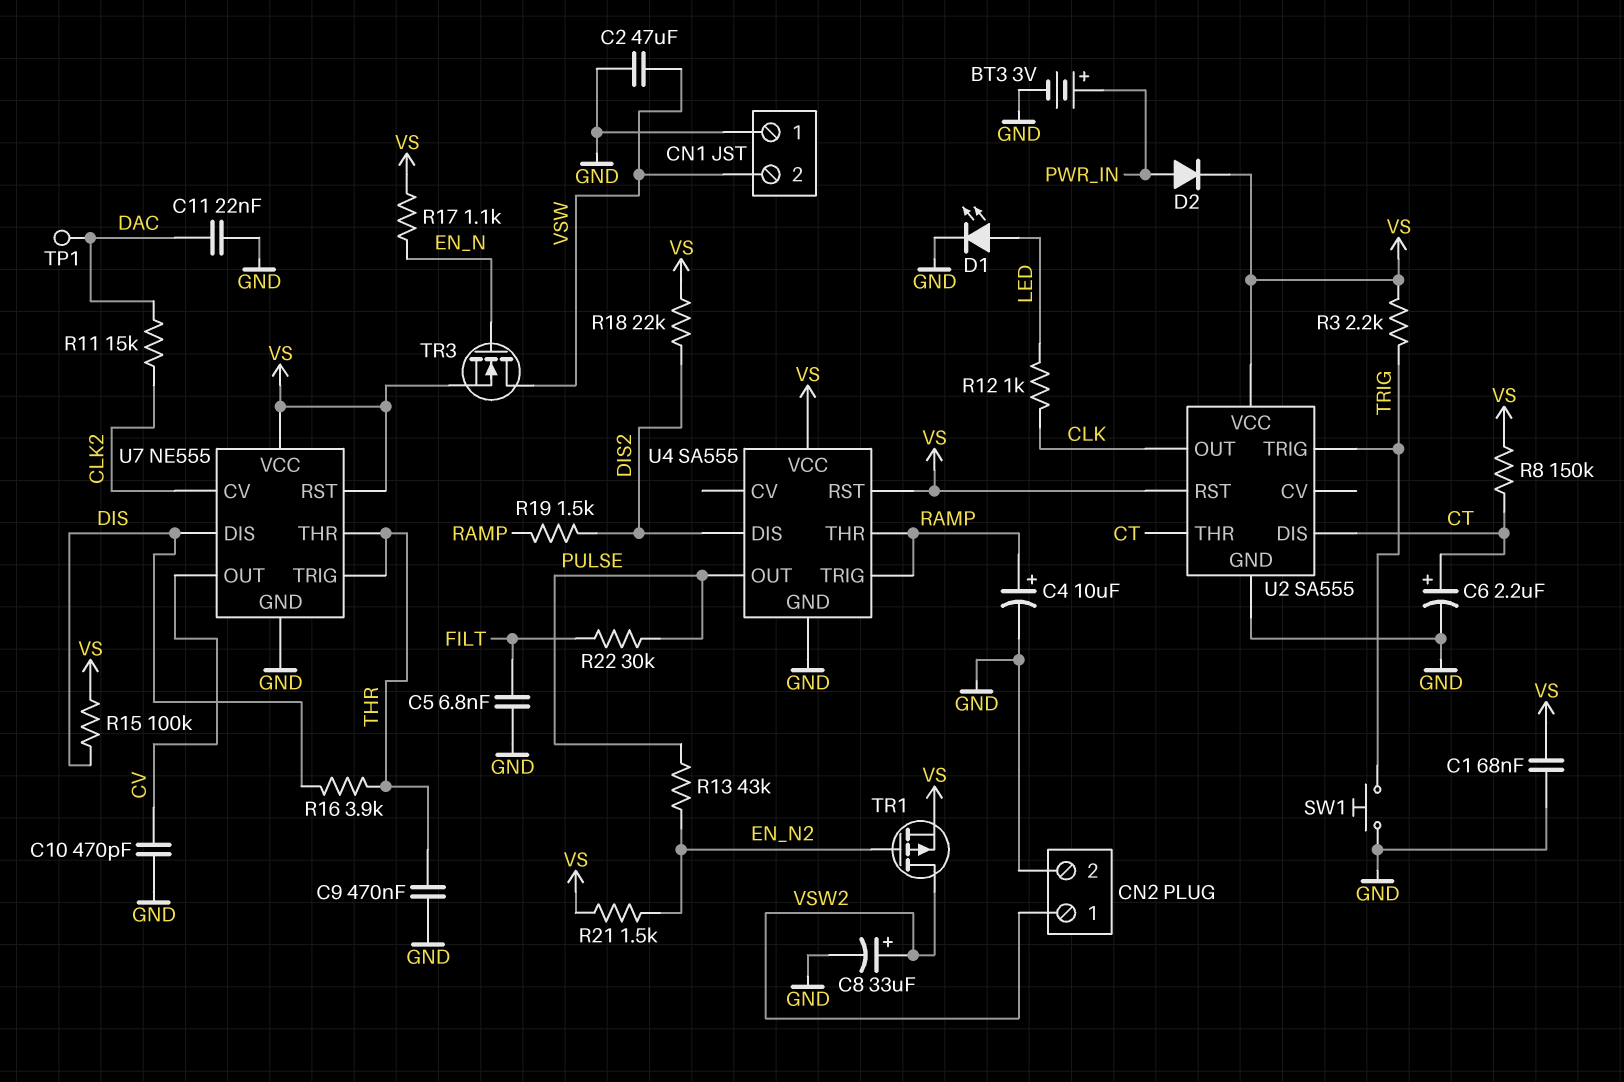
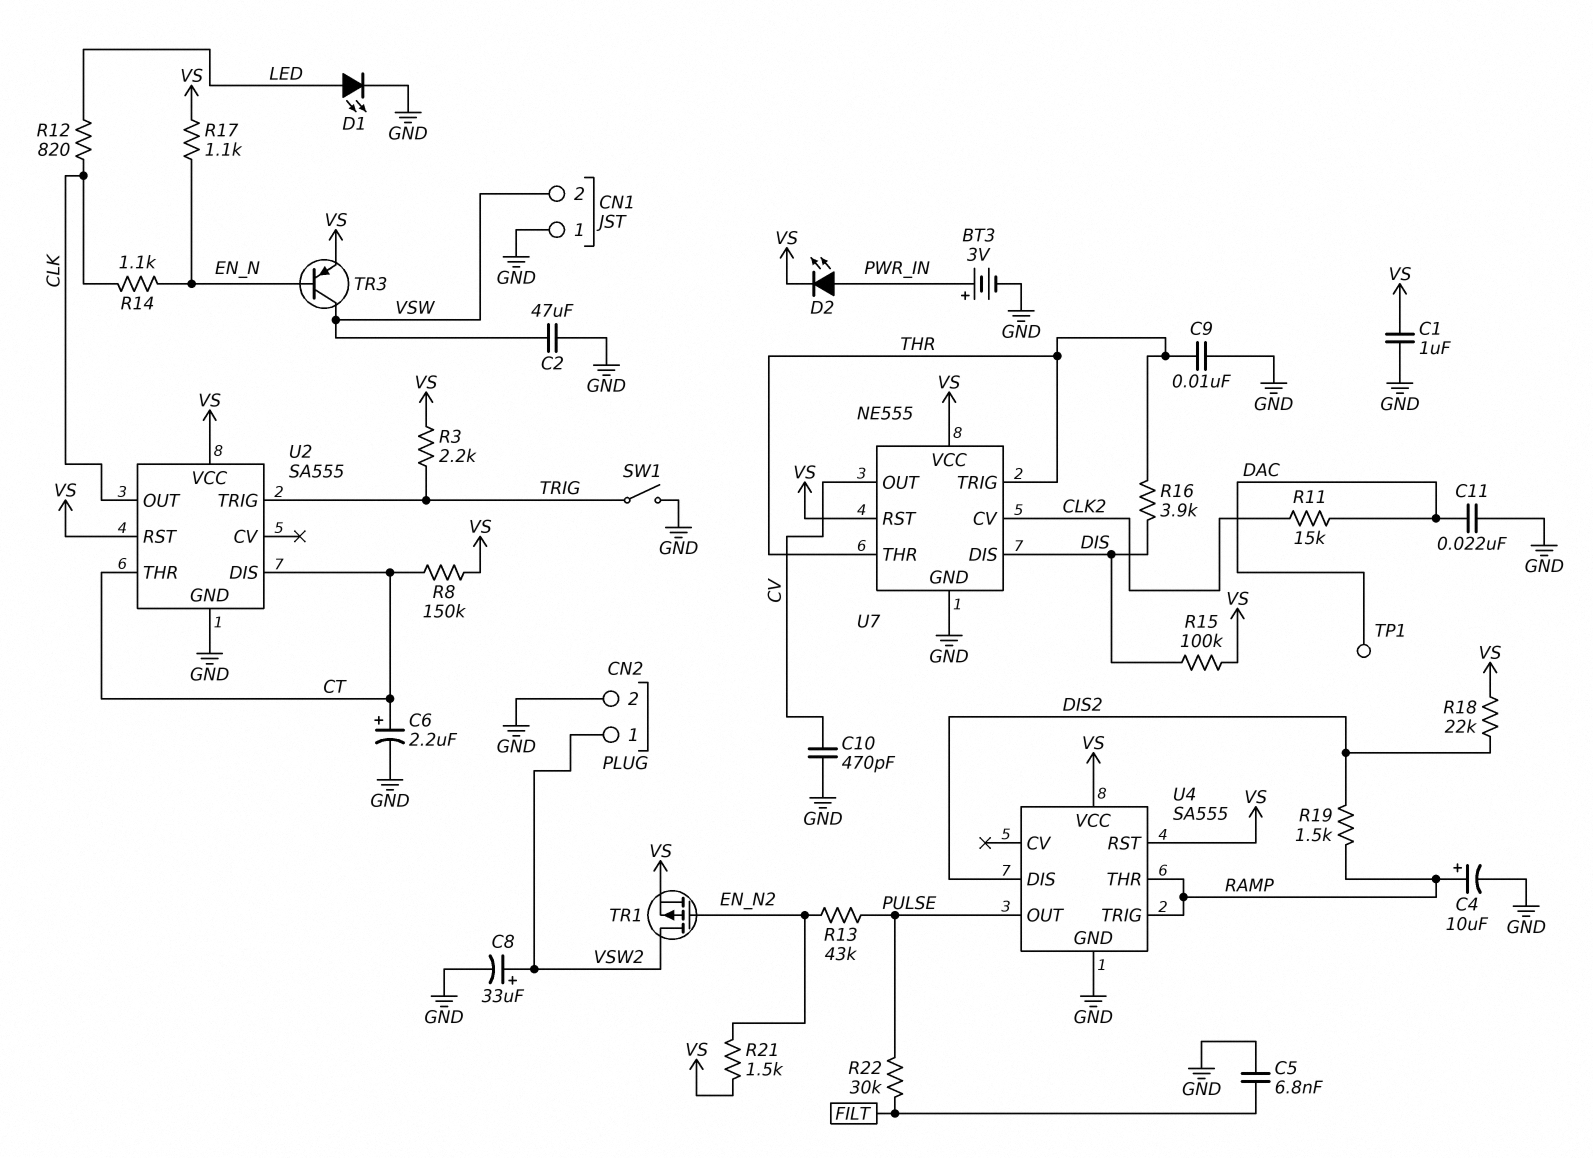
C1: 68nF (GND, VS) -> 1uF (GND, VS)
C9: 470nF (GND, THR) -> 10nF (GND, THR)
D2: diode (A PWR_IN, K VS) -> LED (A PWR_IN, K VS)
R12: 1k (CLK, LED) -> 820 (CLK, LED)
R14: none -> 1.1k (CLK, EN_N)
SW1: button (GND, TRIG) -> switch (GND, TRIG)
TR3: NMOS (G EN_N, D VSW, S VS) -> PNP (B EN_N, C VSW, E VS)

